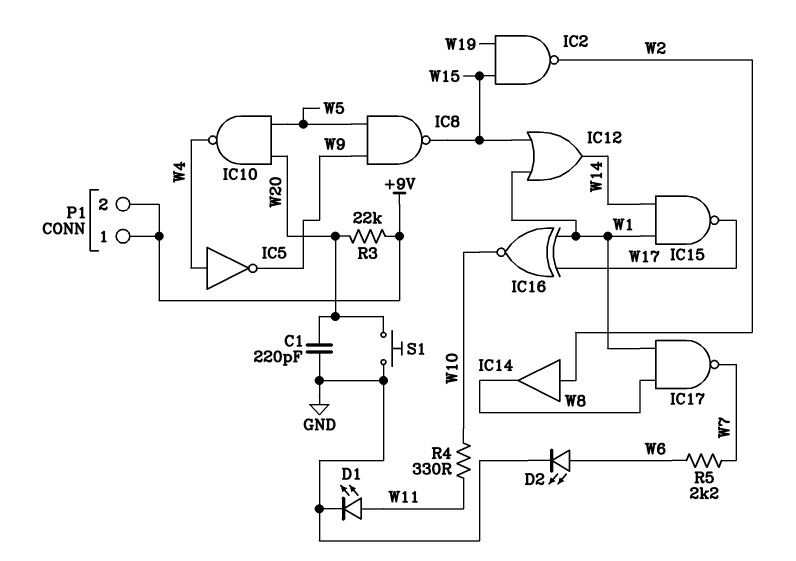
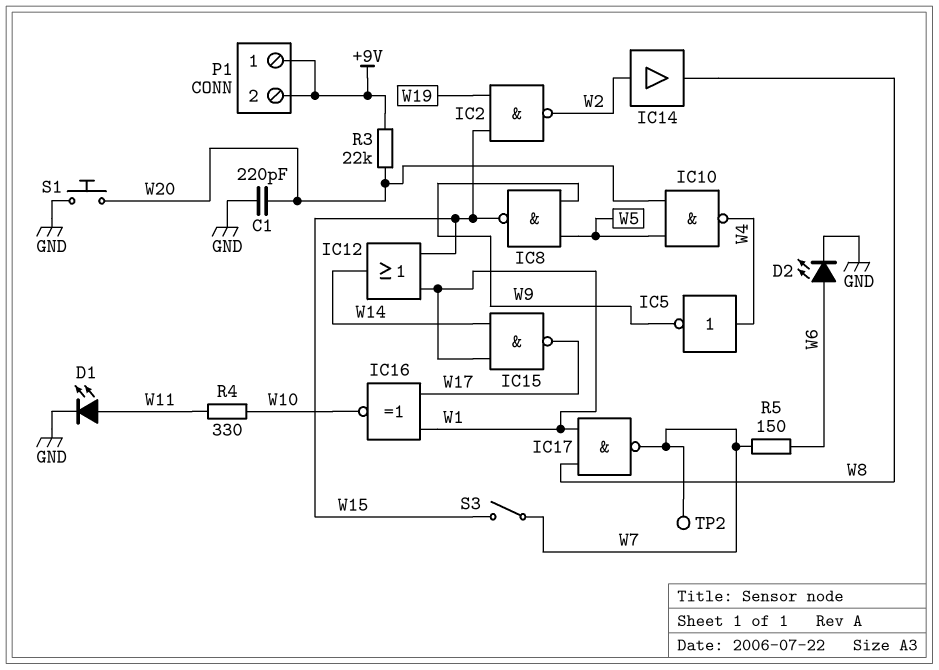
R5: 2.2k (W6, W7) -> 150 (W6, W7)
S3: none -> switch (W7, W15)
TP2: none -> test point (W7)

